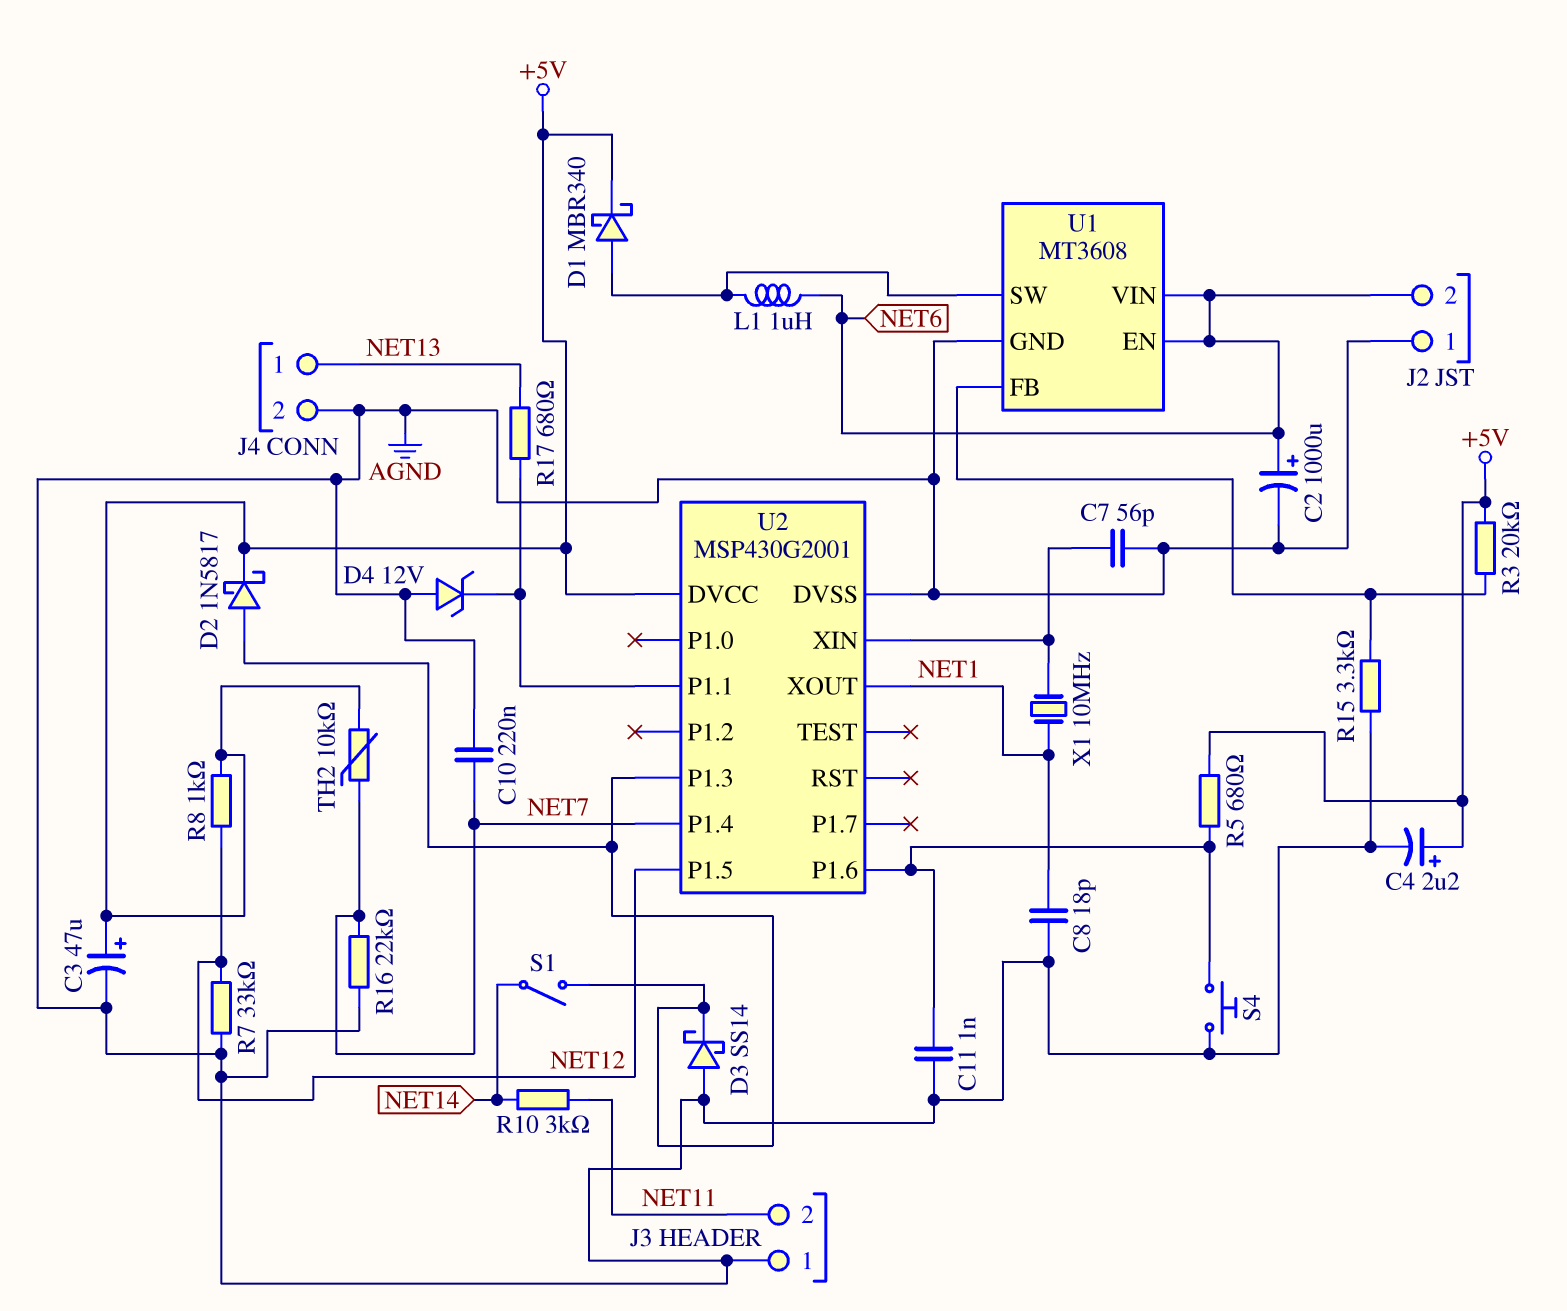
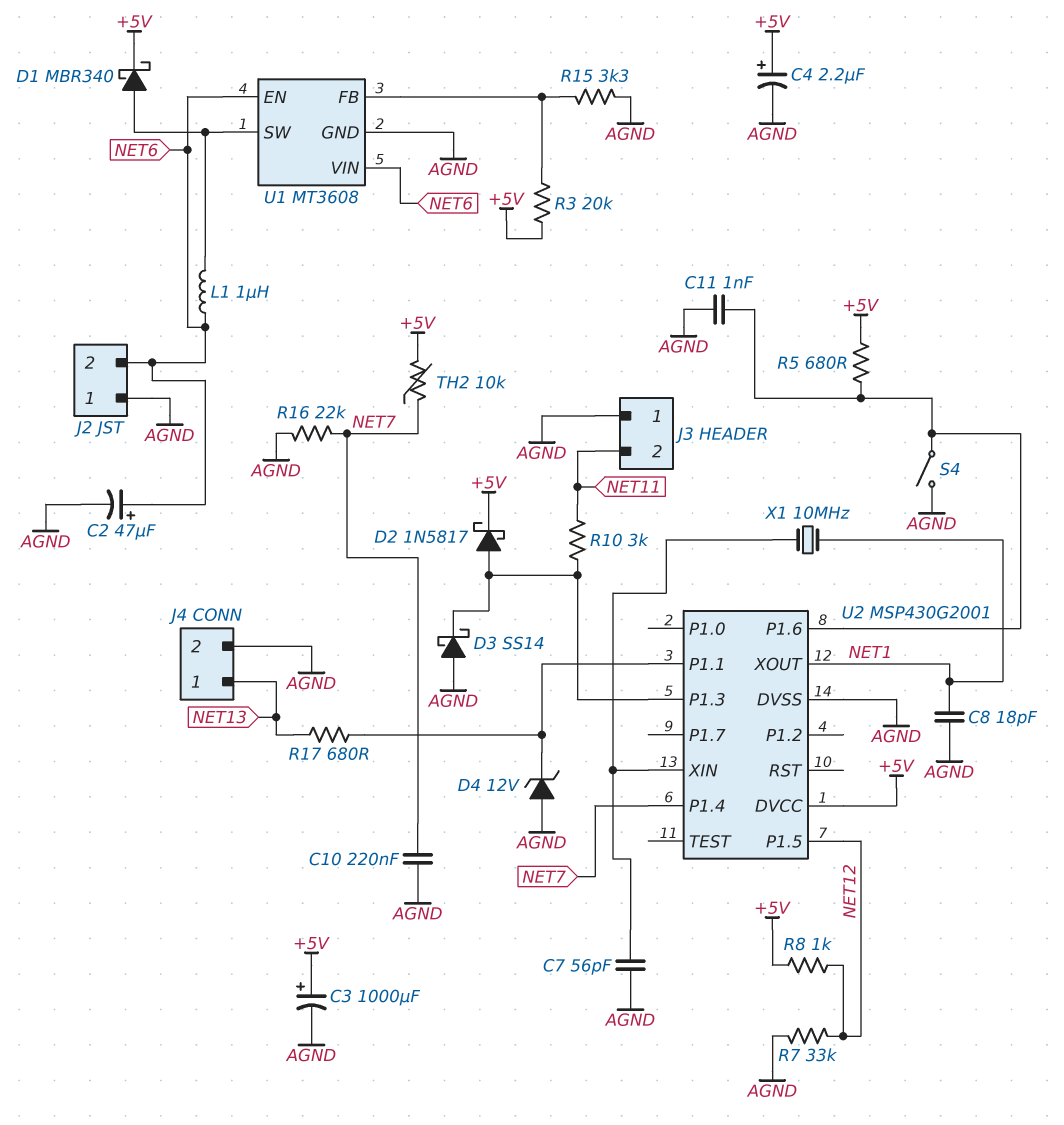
C2: 1000uF (plus NET6, minus AGND) -> 47uF (plus NET6, minus AGND)
C3: 47uF (plus +5V, minus AGND) -> 1000uF (plus +5V, minus AGND)
R10: 3k (NET11, NET14) -> 3k (NET11, U2/P1.3)
S1: switch (NET14, U2/P1.3) -> none
S4: button (AGND, U2/P1.6) -> switch (AGND, U2/P1.6)

